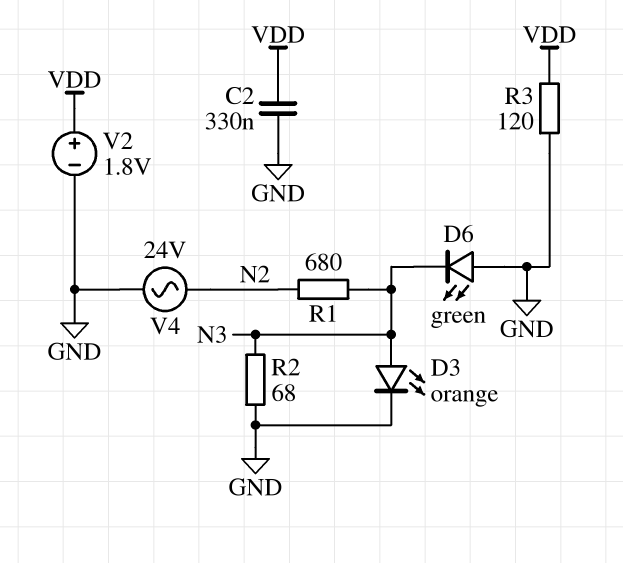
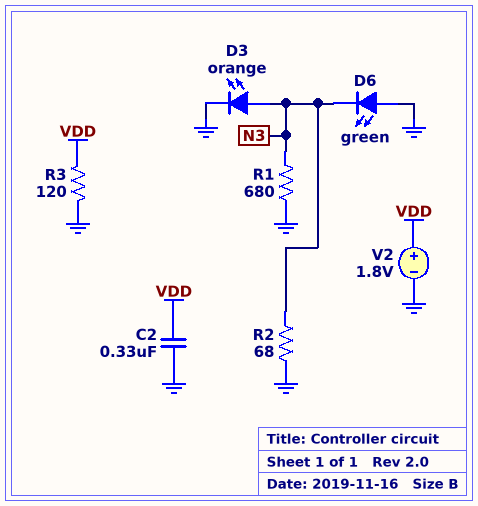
R1: 680 (N2, N3) -> 680 (GND, N3)
V4: AC 24V (GND, N2) -> none

